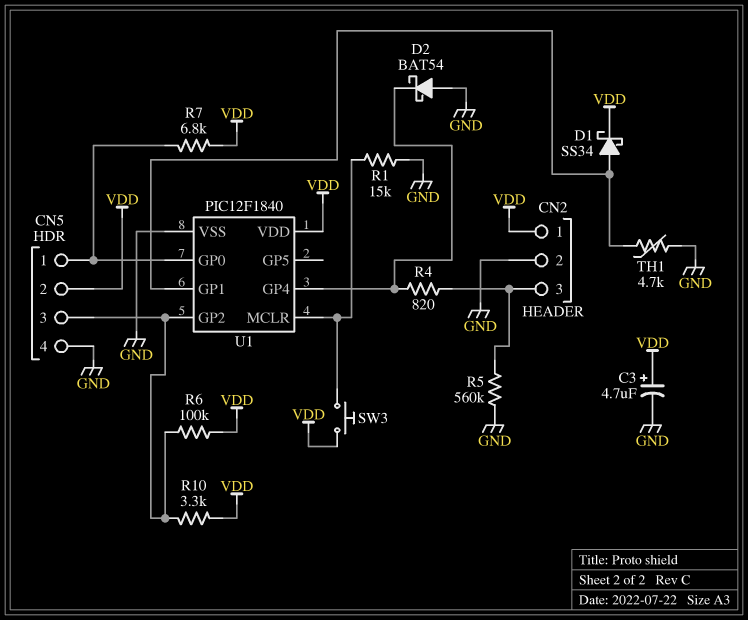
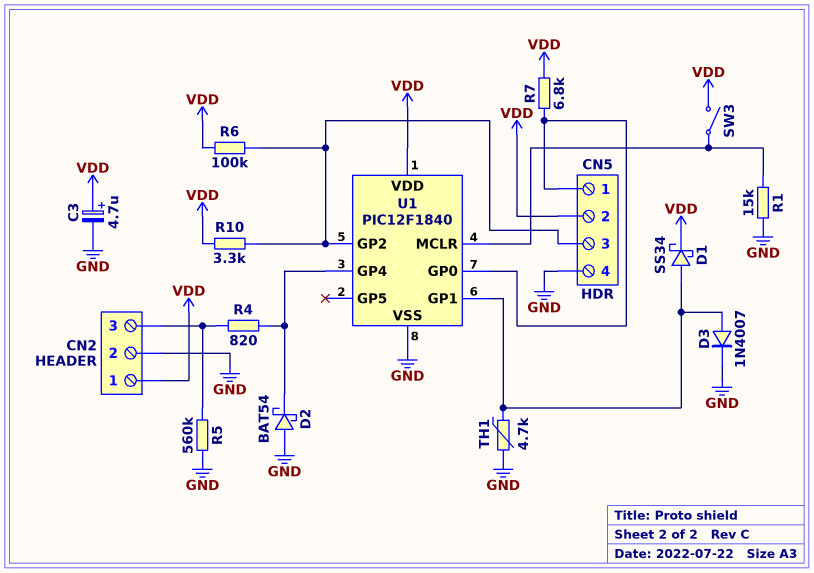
D3: none -> diode 1N4007 (A U1/GP1, K GND)
SW3: button (U1/MCLR, VDD) -> switch (U1/MCLR, VDD)

